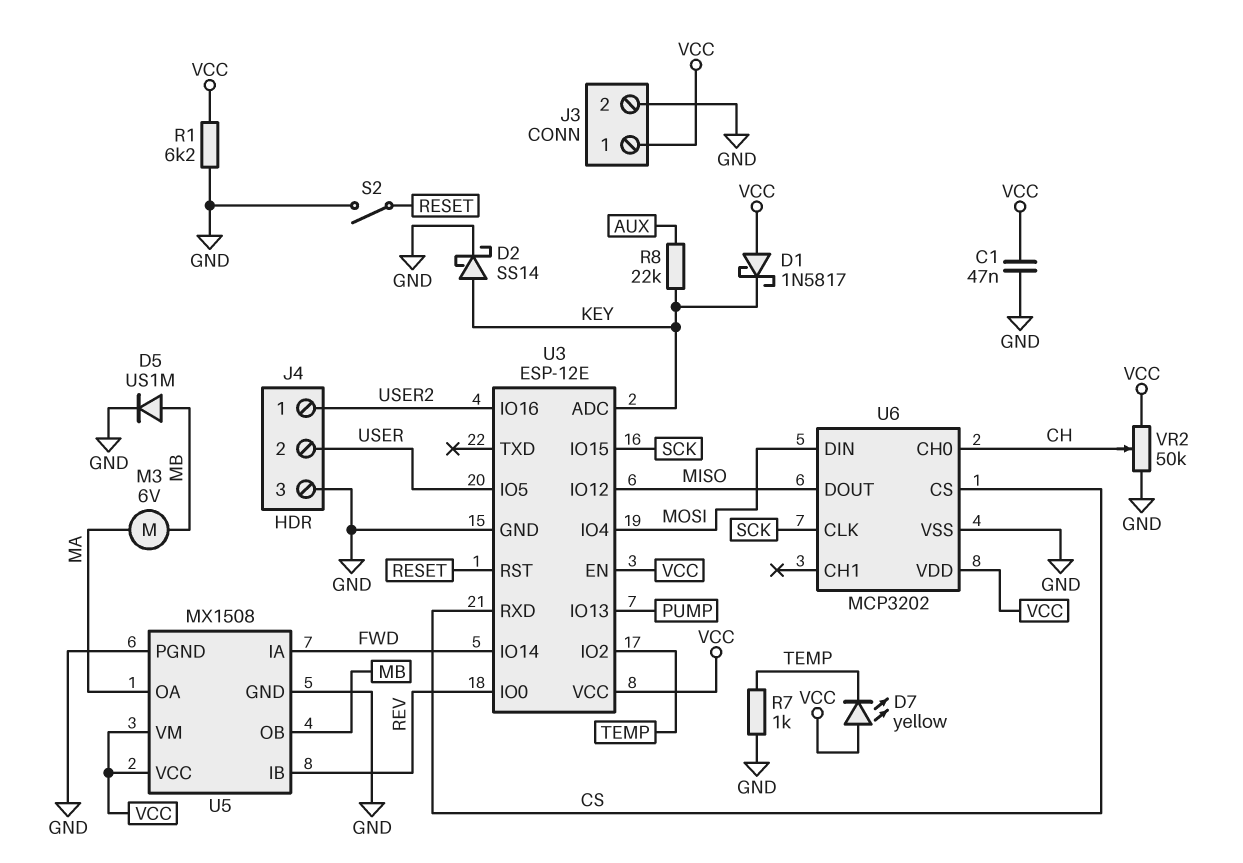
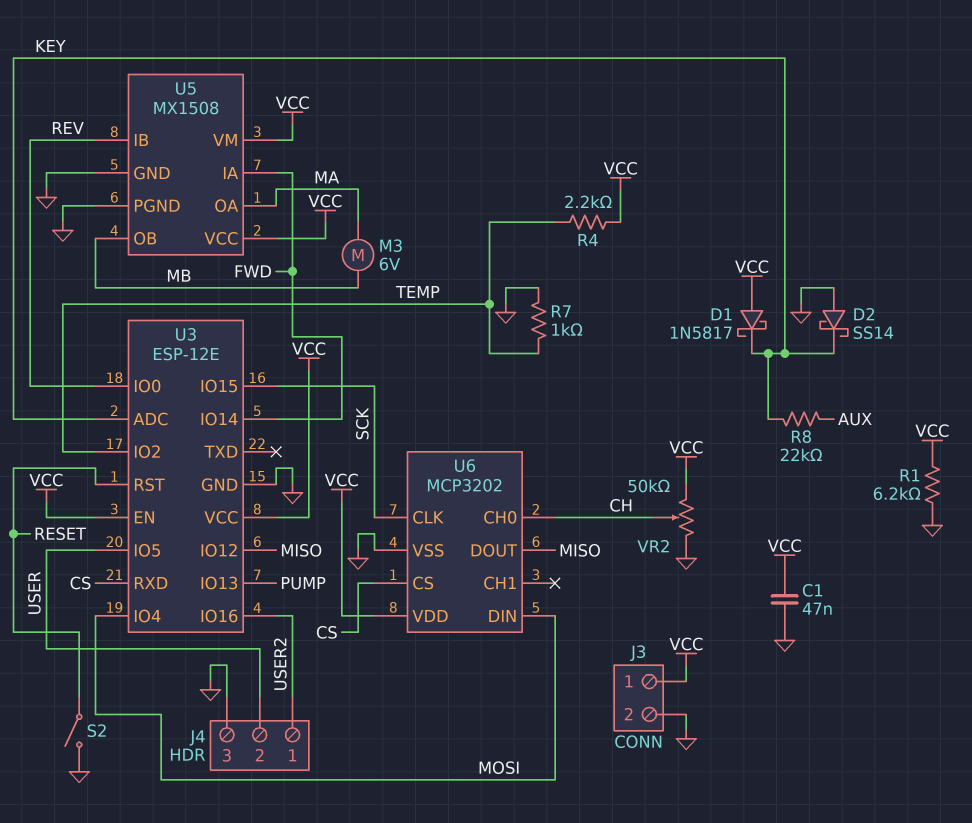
D2: schottky SS14 (A KEY, K GND) -> schottky SS14 (A GND, K KEY)
D5: diode US1M (A MB, K GND) -> none
D7: LED yellow (A VCC, K TEMP) -> none
R4: none -> 2.2k (TEMP, VCC)

